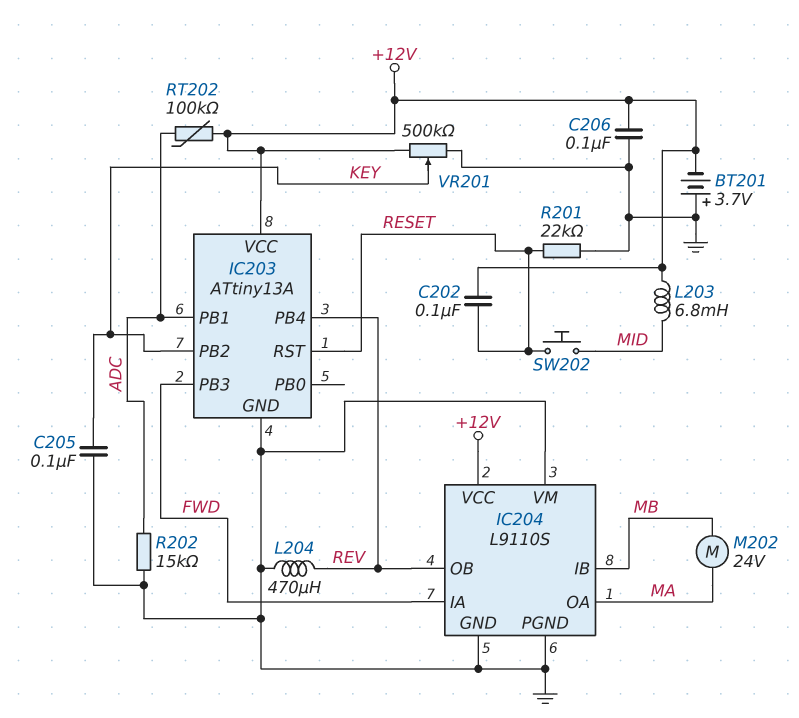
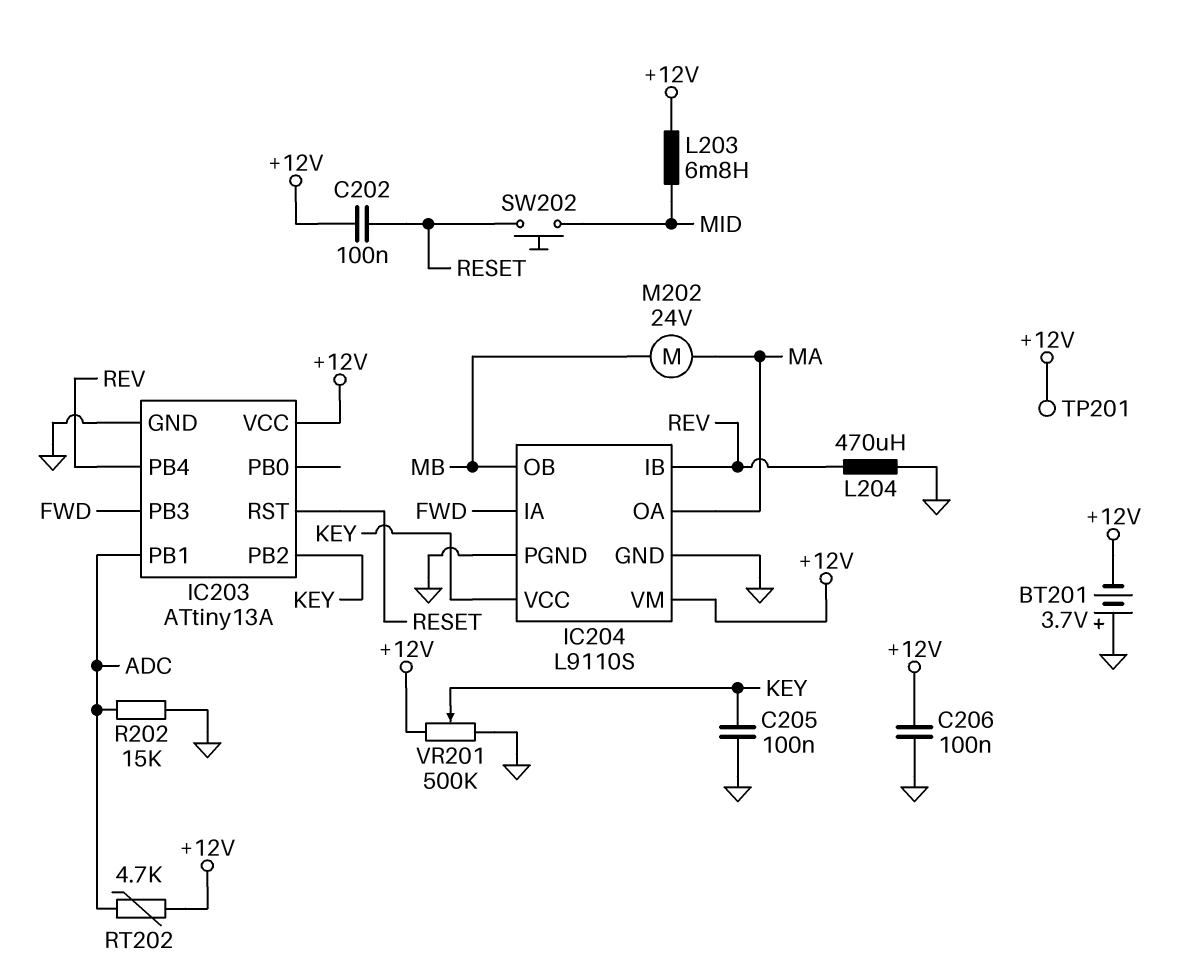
IC204 pin IB: MB -> REV
IC204 pin OB: REV -> MB
IC204 pin VCC: +12V -> KEY
IC204 pin VM: GND -> +12V
R201: 22k (GND, RESET) -> none
RT202: 100k (+12V, ADC) -> 4.7k (+12V, ADC)
TP201: none -> test point (+12V)

